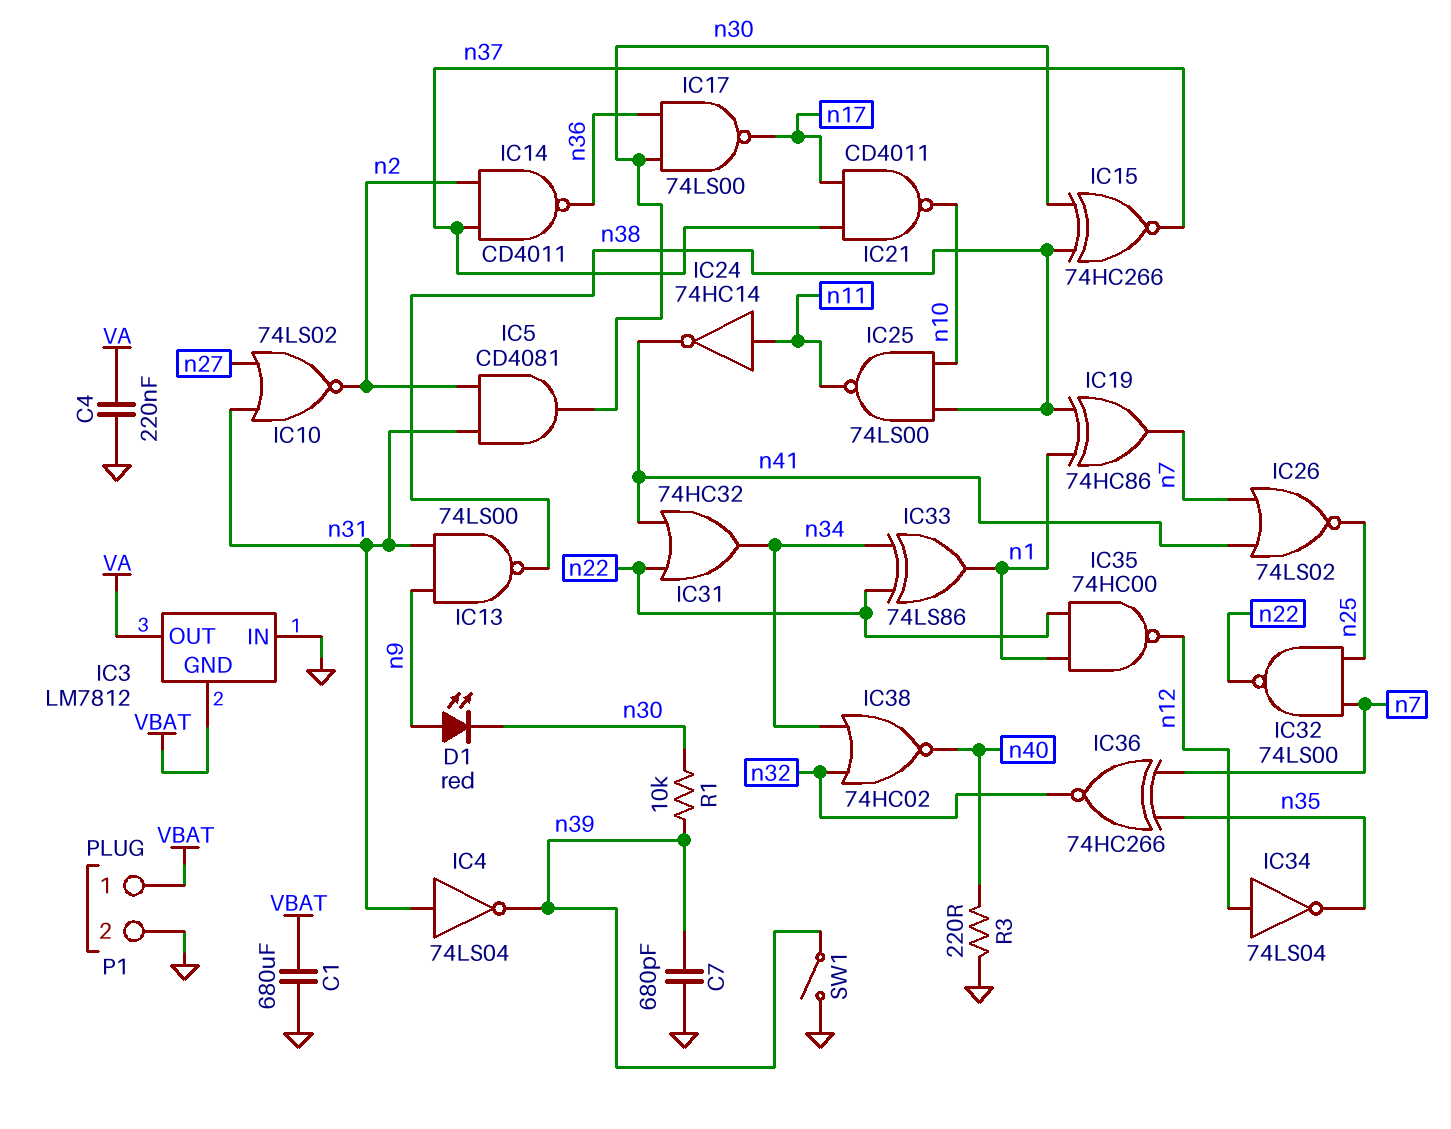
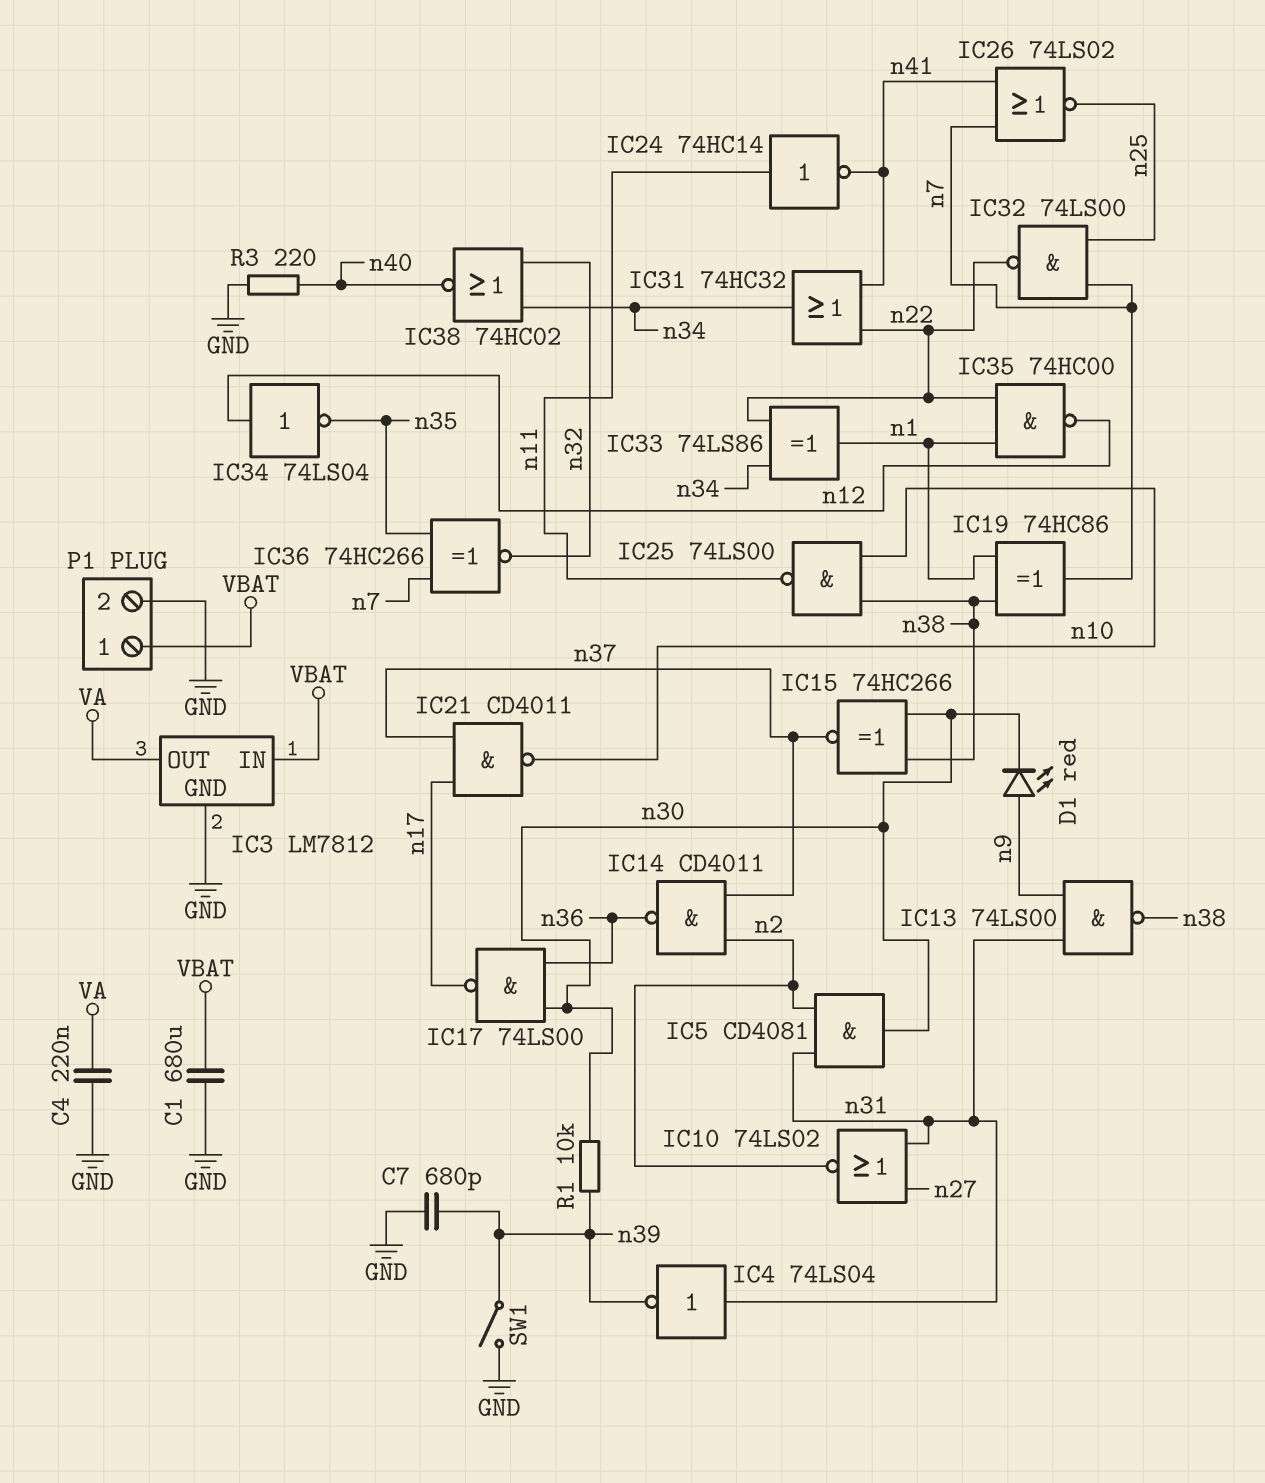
IC3 pin GND: VBAT -> GND
IC3 pin IN: GND -> VBAT

